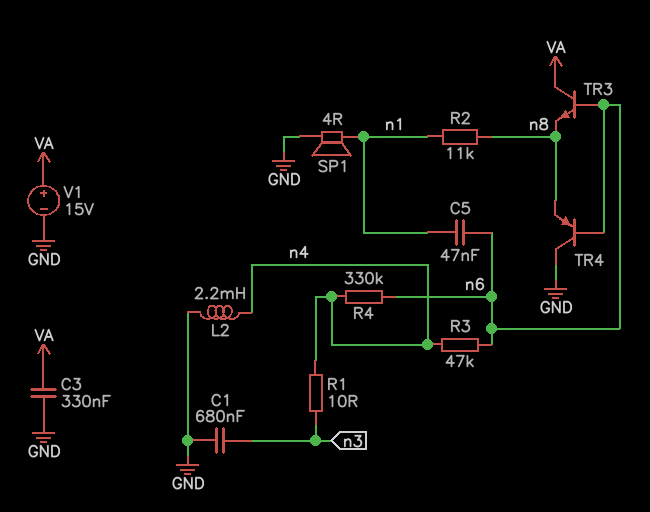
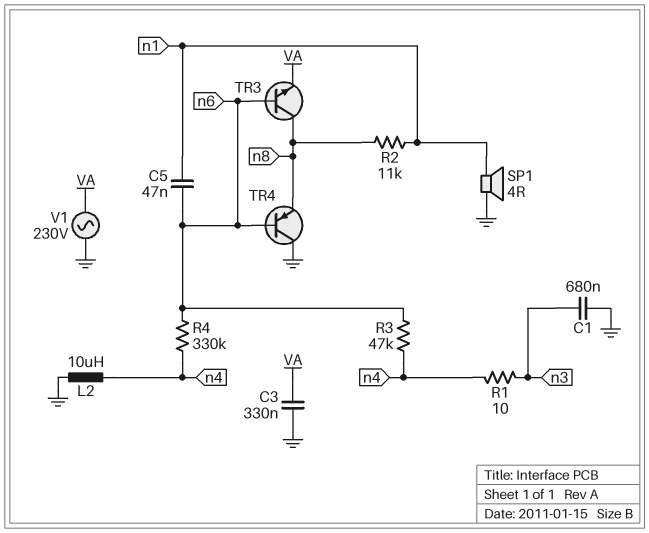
L2: 2.2mH (GND, n4) -> 10uH (GND, n4)
TR3: NPN (B n6, C VA, E n8) -> NPN (B n6, C n8, E VA)
V1: 15V (plus VA, minus GND) -> AC 230V (GND, VA)

